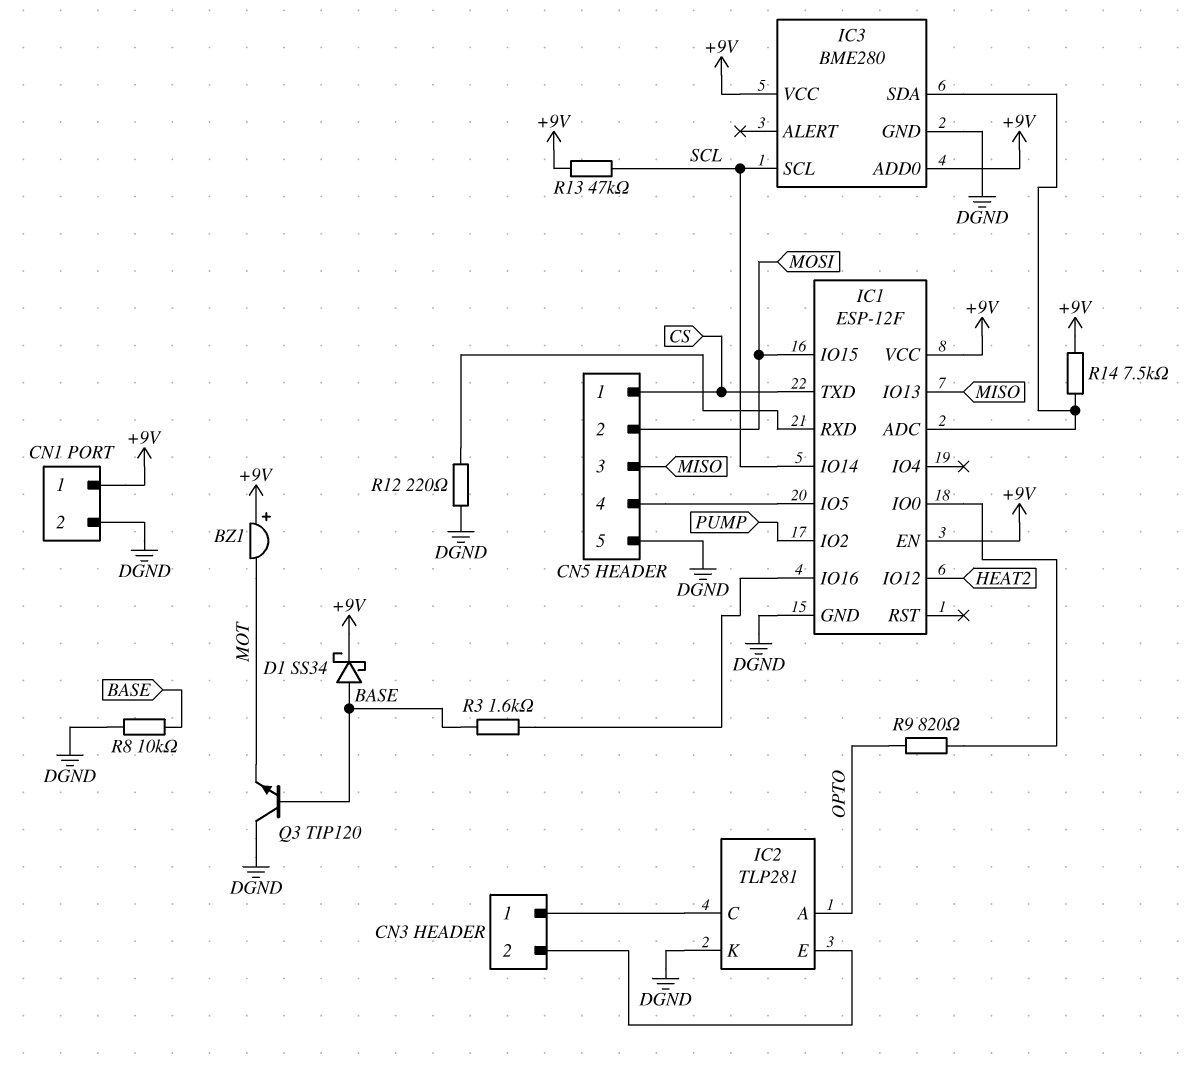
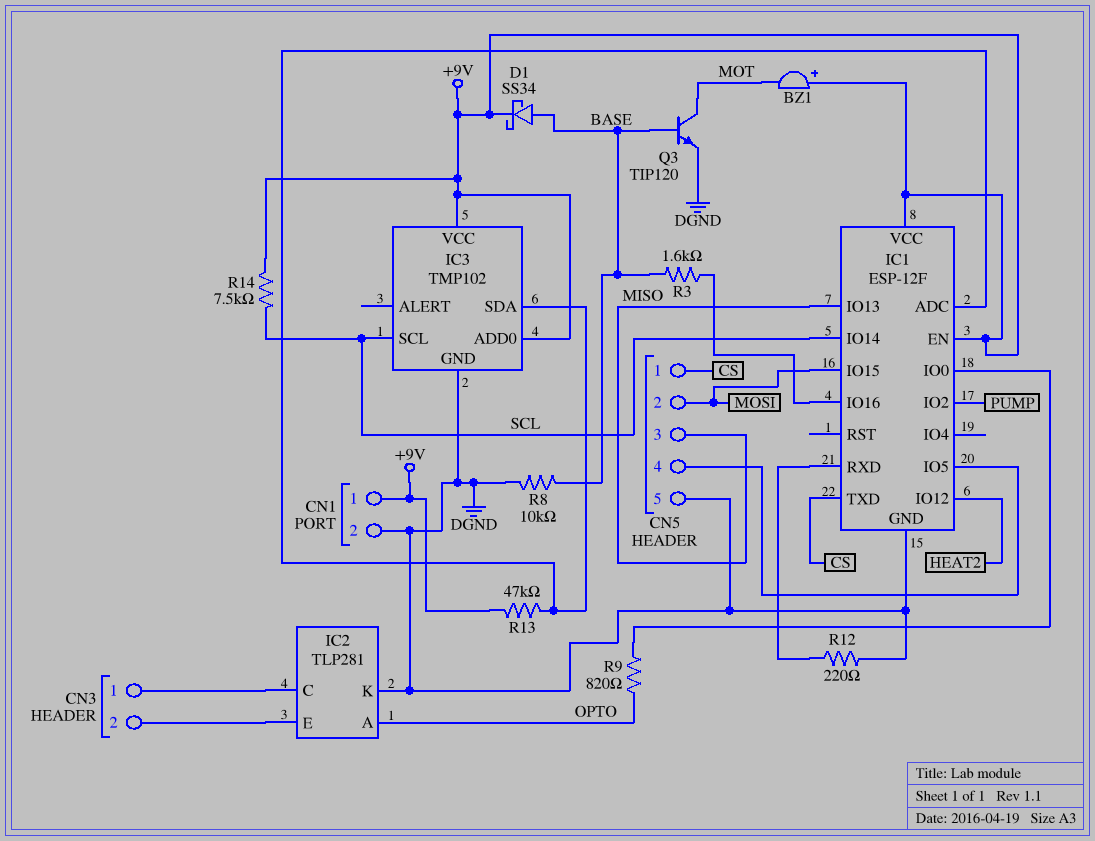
IC3: BME280 -> TMP102
Q3: NPN TIP120 (B BASE, C DGND, E MOT) -> NPN TIP120 (B BASE, C MOT, E DGND)
R13: 47k (+9V, SCL) -> 47k (+9V, IC1/ADC)
R14: 7.5k (+9V, IC1/ADC) -> 7.5k (+9V, SCL)

